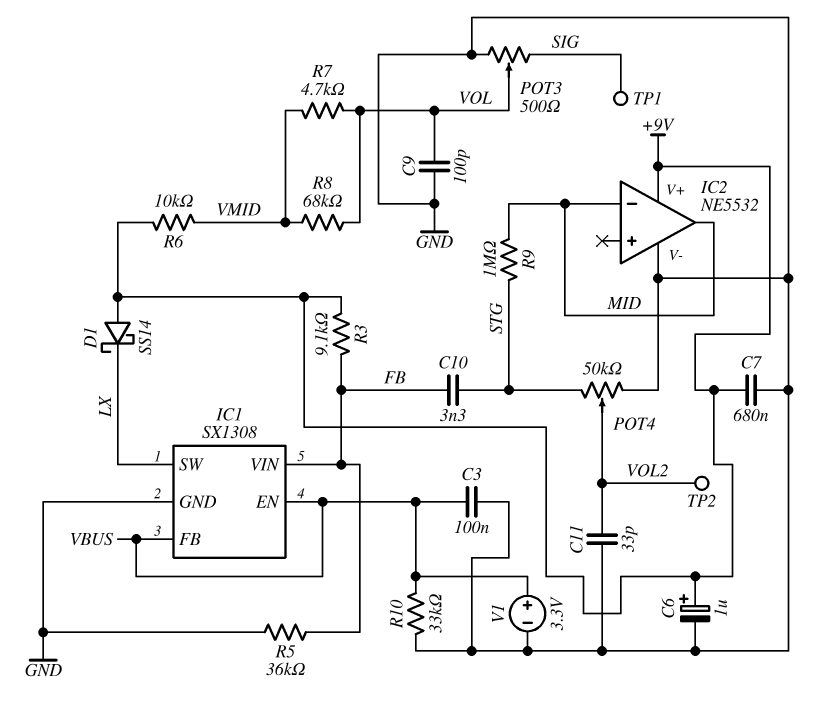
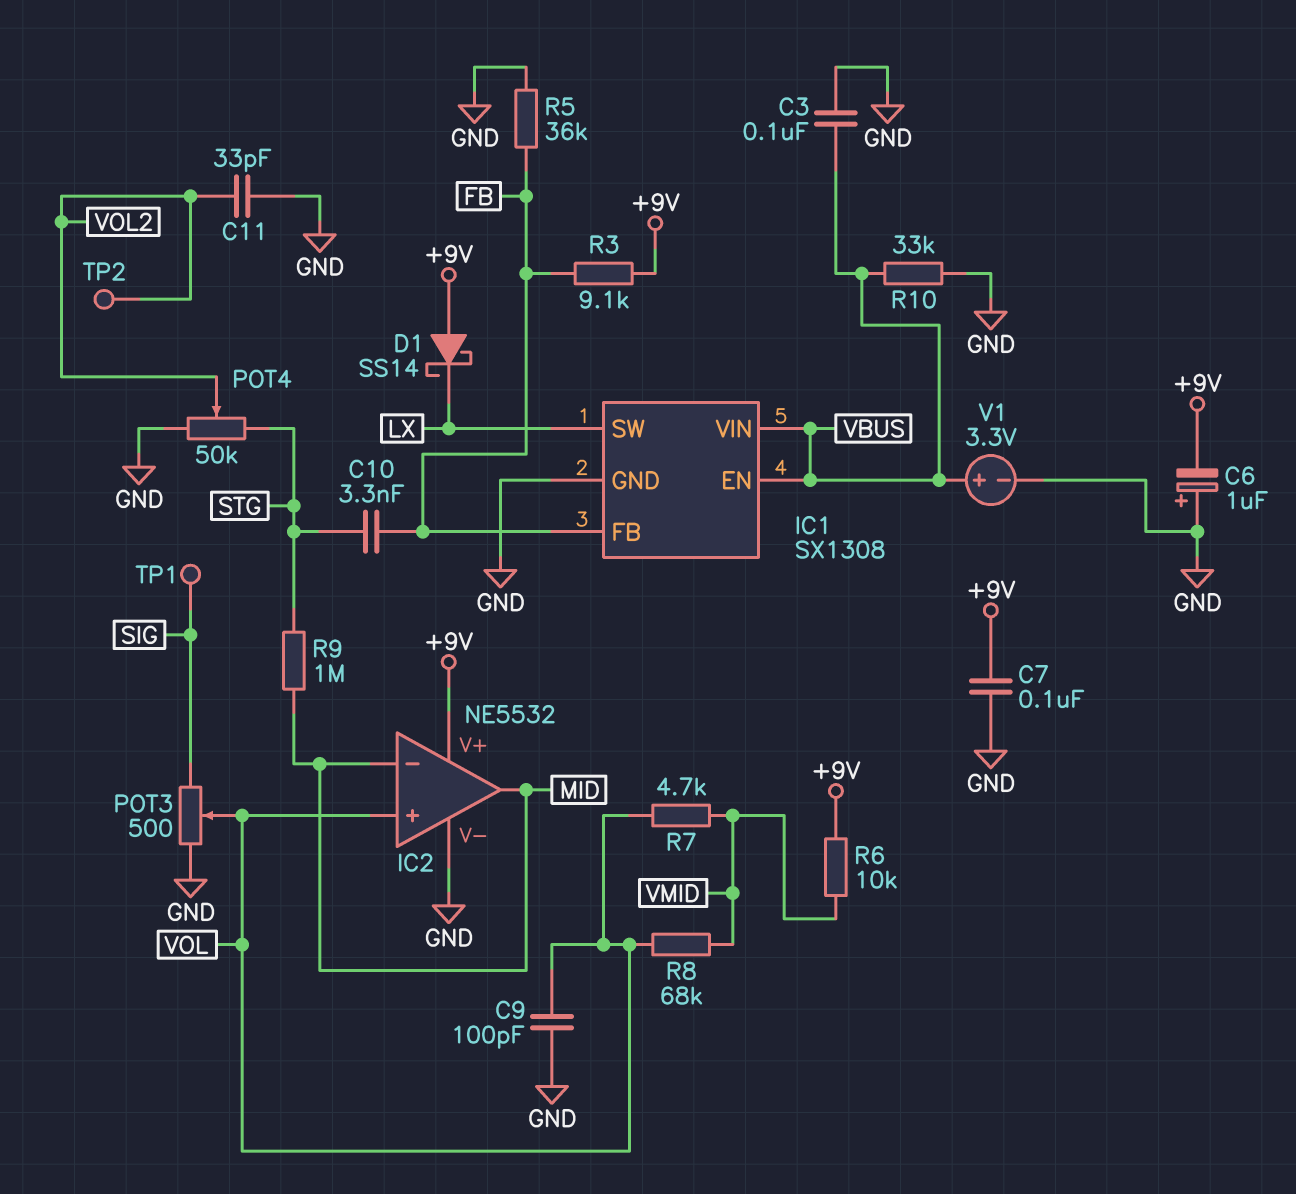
C6: 1uF (plus +9V, minus GND) -> 1uF (plus GND, minus +9V)
C7: 680nF (+9V, GND) -> 100nF (+9V, GND)
IC1 pin FB: VBUS -> FB
IC1 pin VIN: FB -> VBUS
IC2 pin in+: none -> VOL

